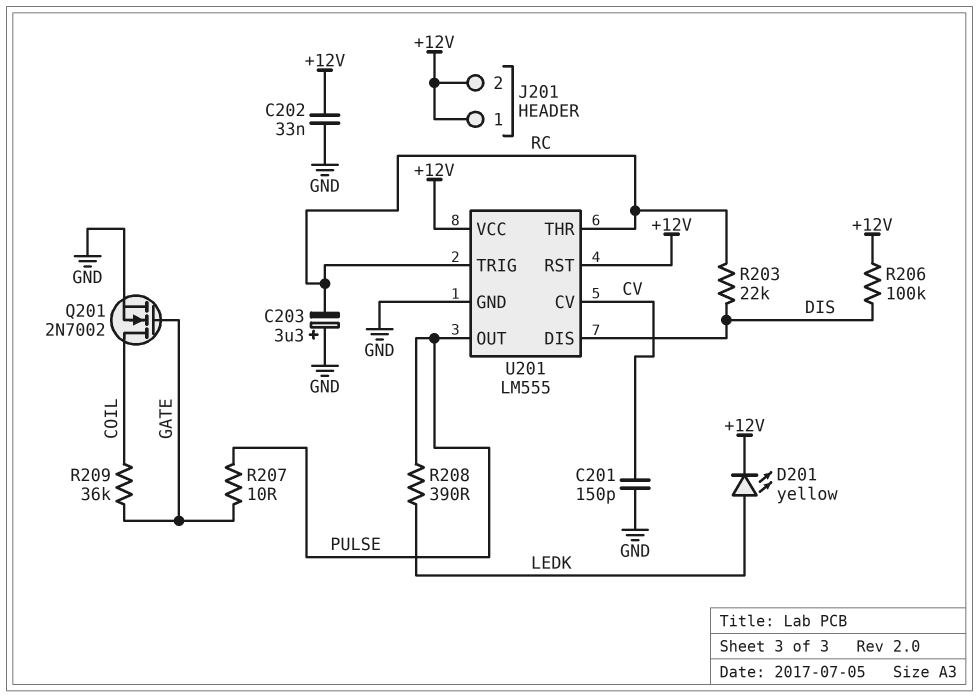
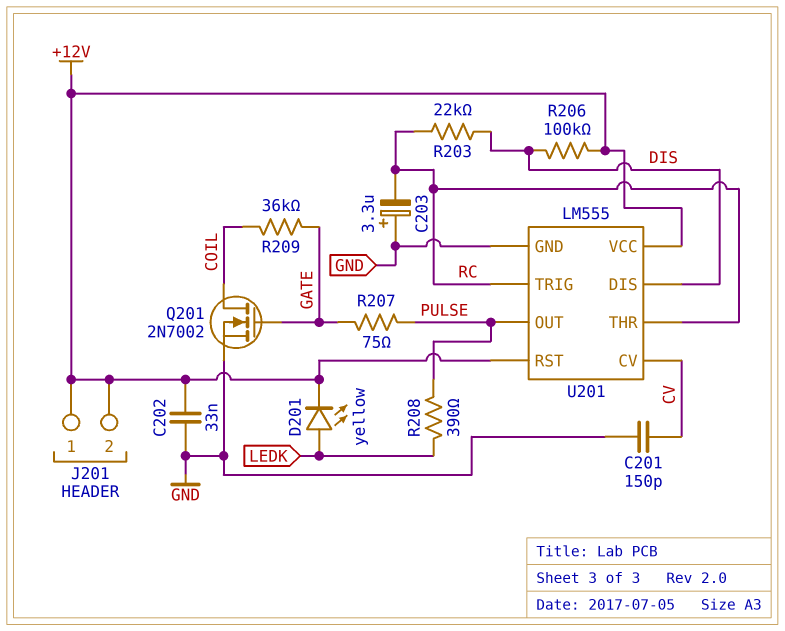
R207: 10 (GATE, PULSE) -> 75 (GATE, PULSE)

